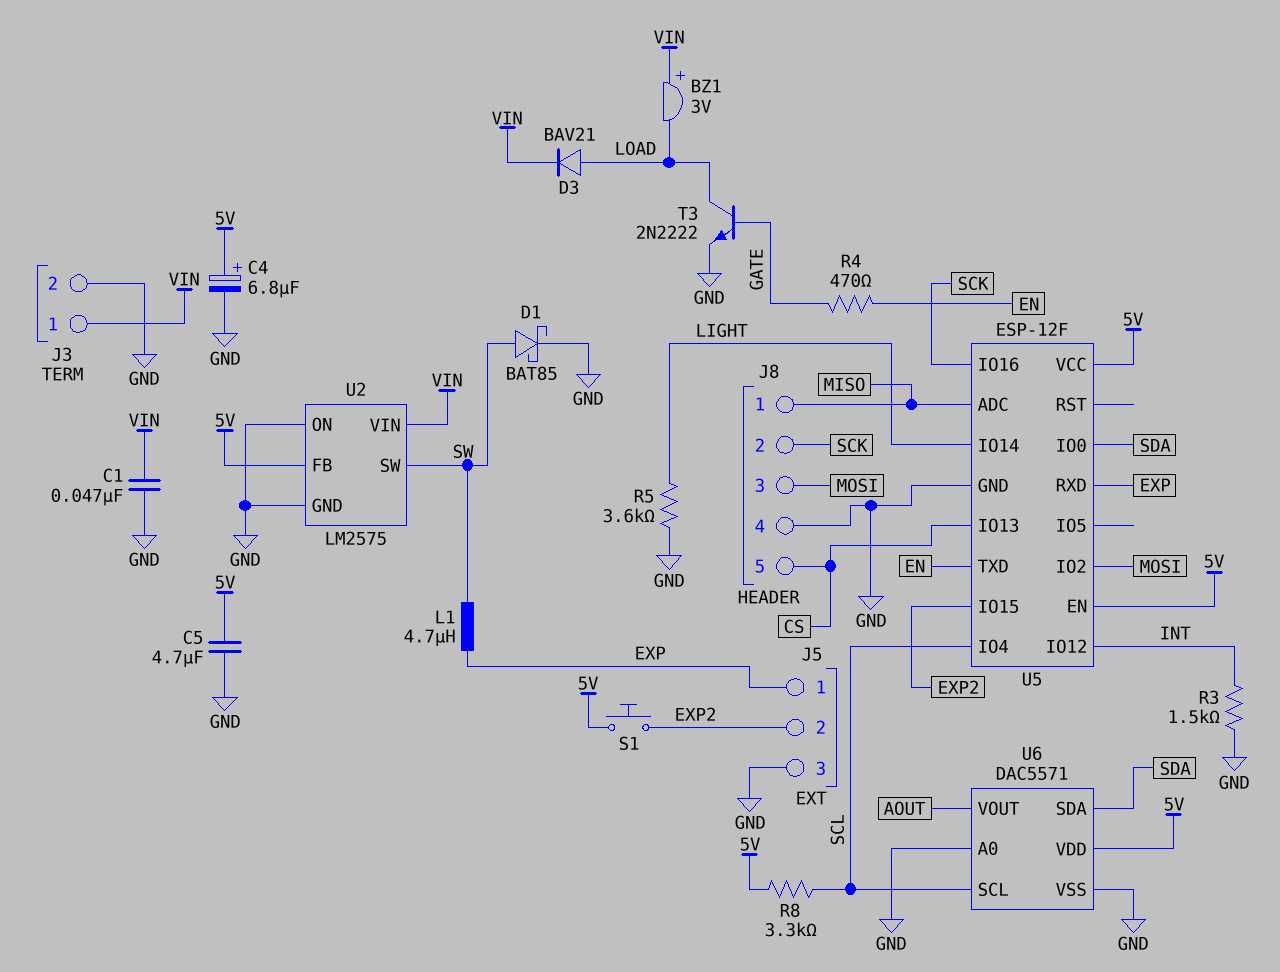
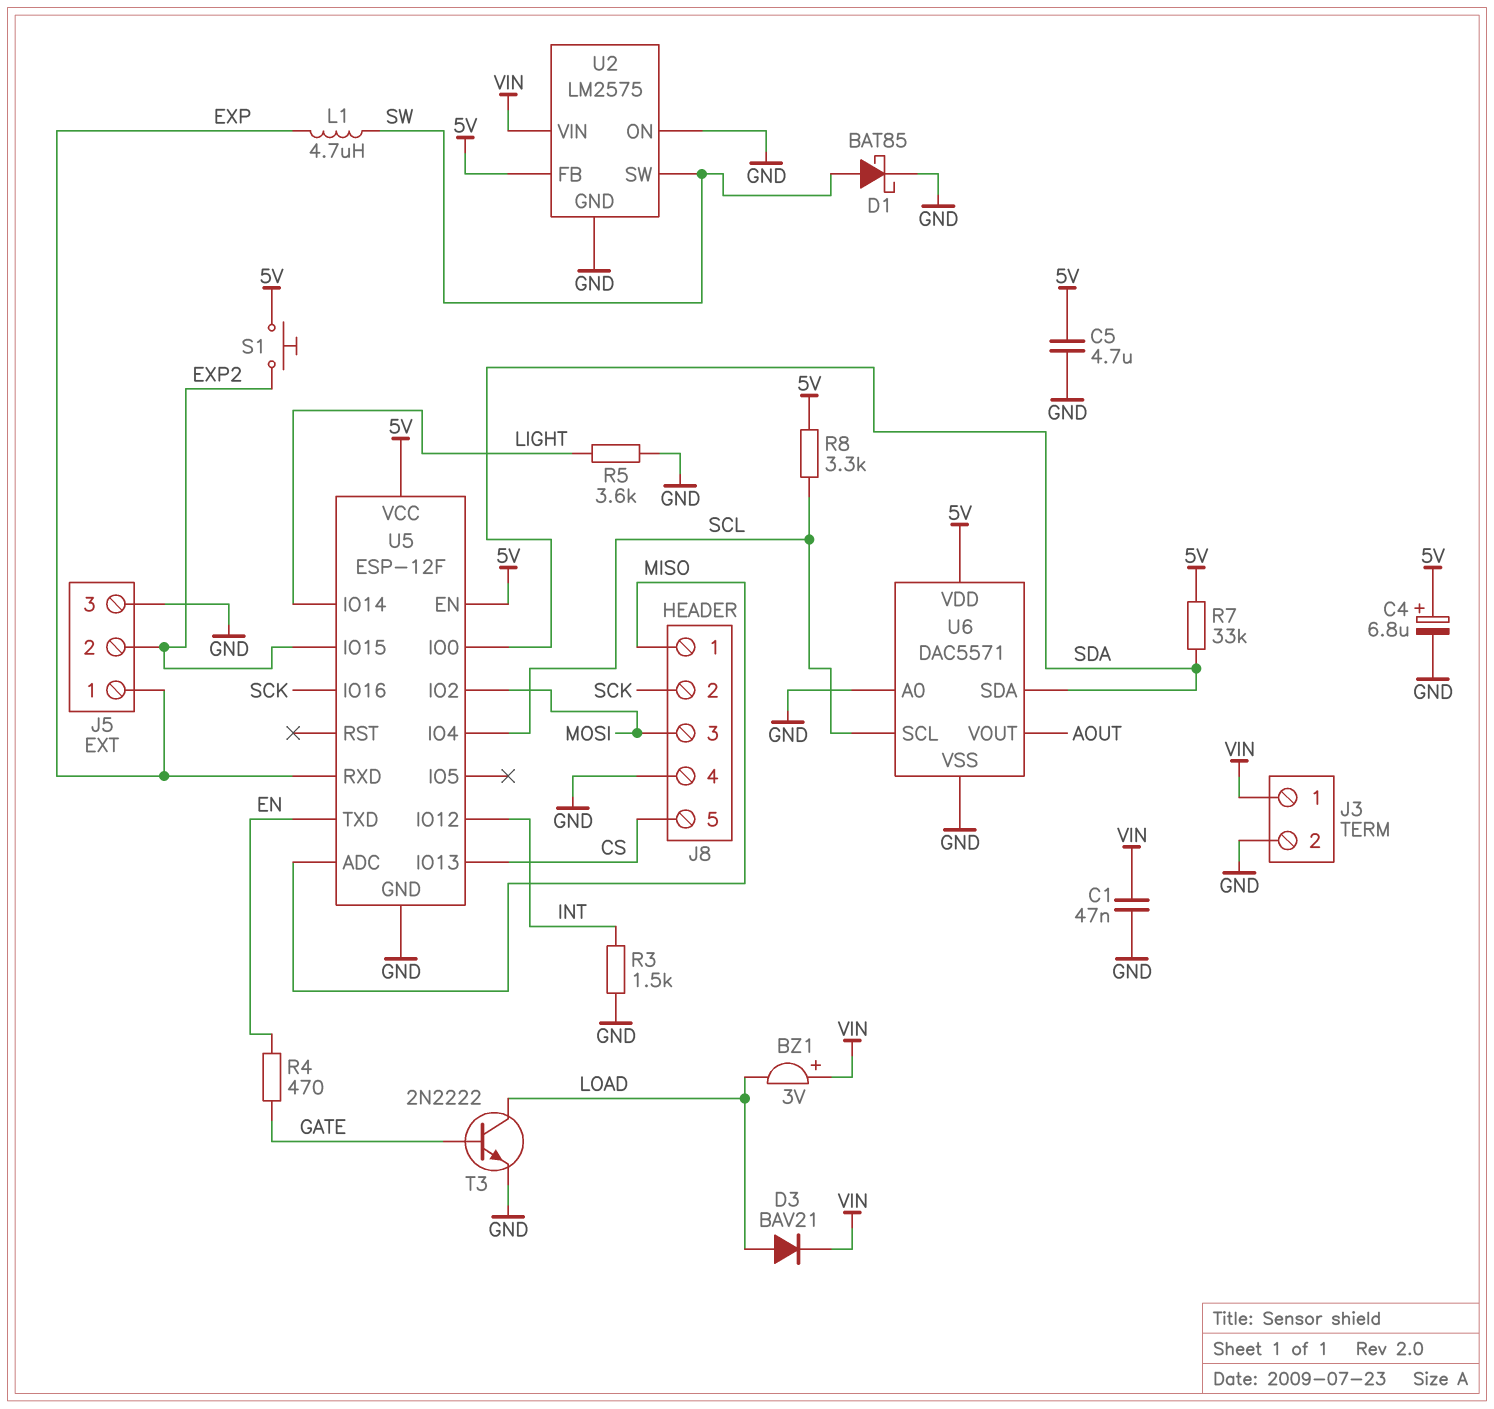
R7: none -> 33k (5V, SDA)

